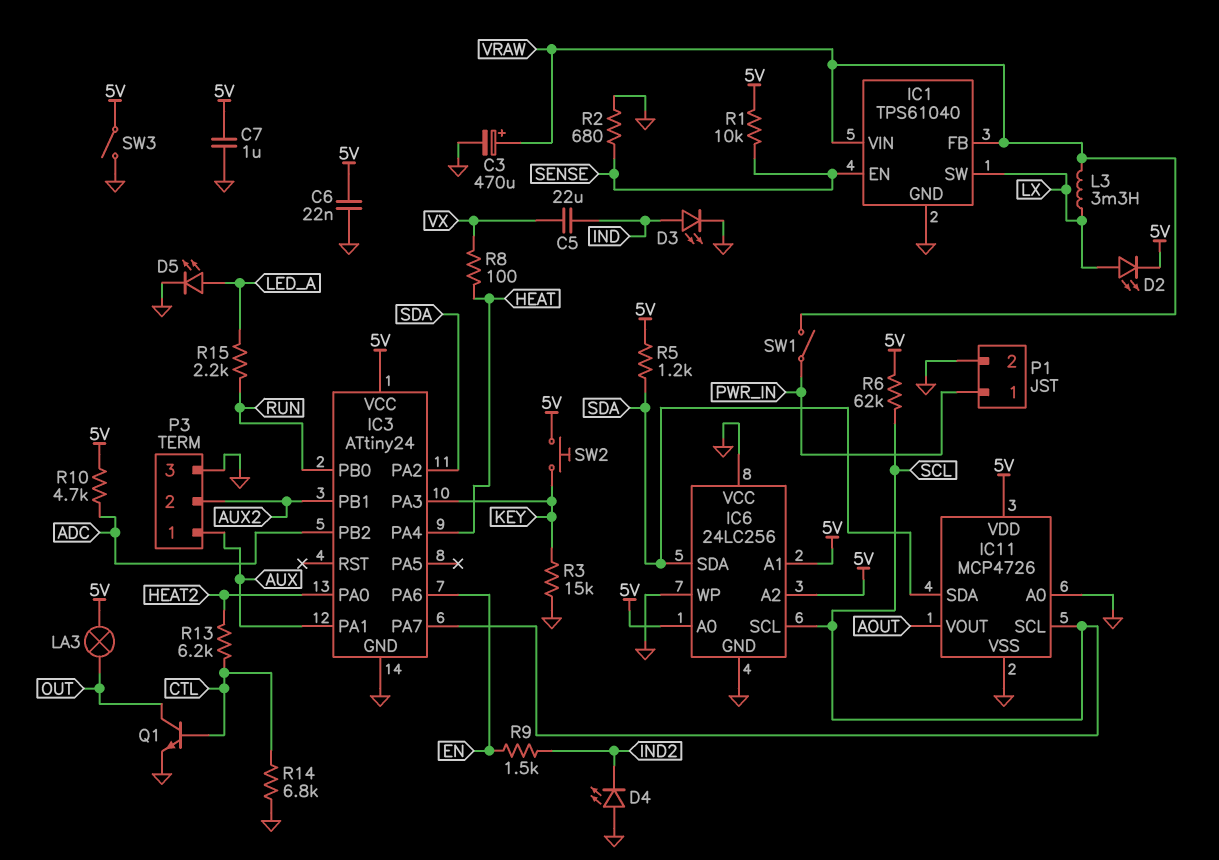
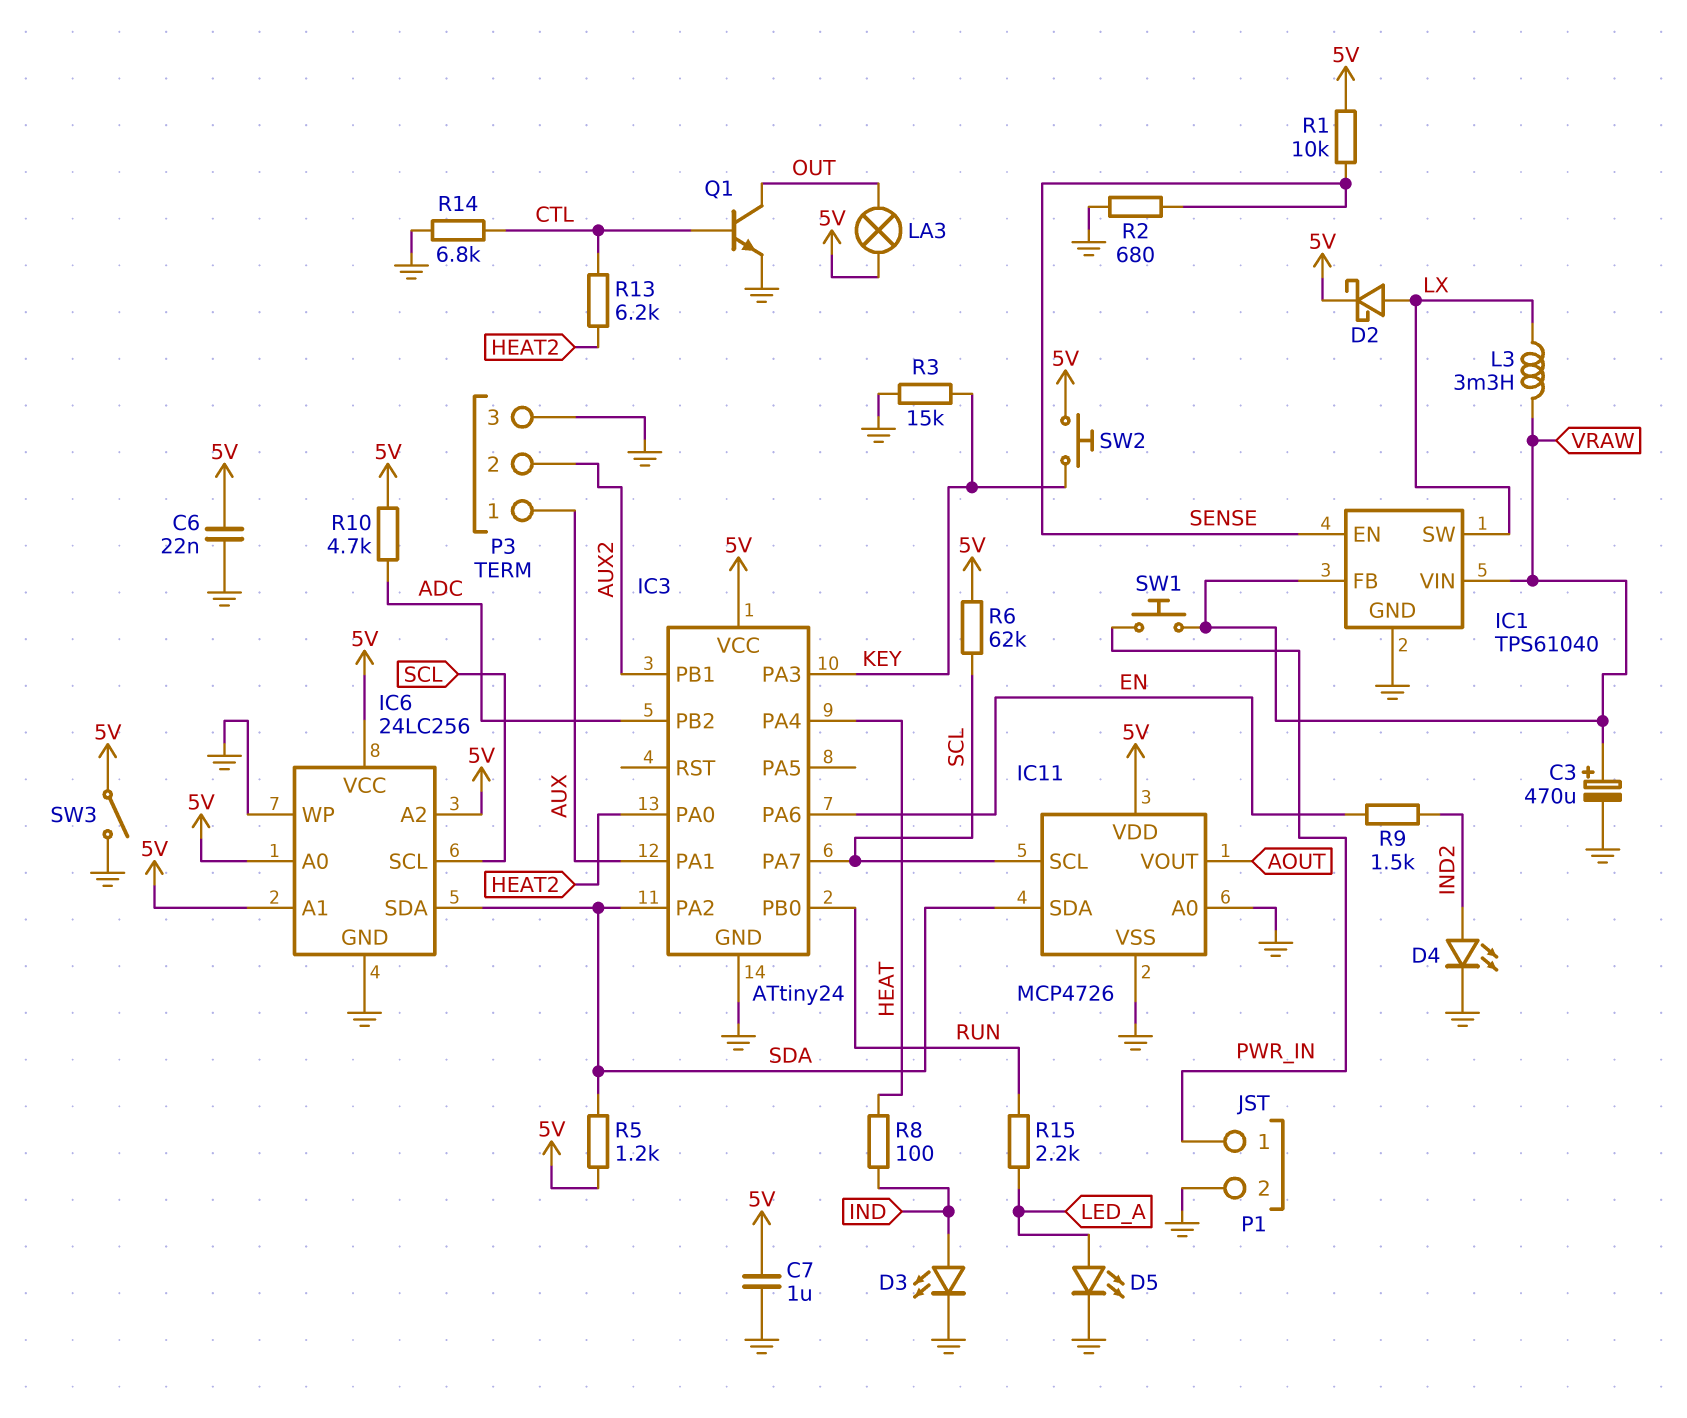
C5: 22uF (IND, VX) -> none
D2: LED (A LX, K 5V) -> schottky (A LX, K 5V)
D4: LED (A GND, K IND2) -> LED (A IND2, K GND)
IC6 pin VCC: GND -> 5V
R8: 100 (HEAT, VX) -> 100 (HEAT, IND)
SW1: switch (PWR_IN, VRAW) -> button (PWR_IN, VRAW)

